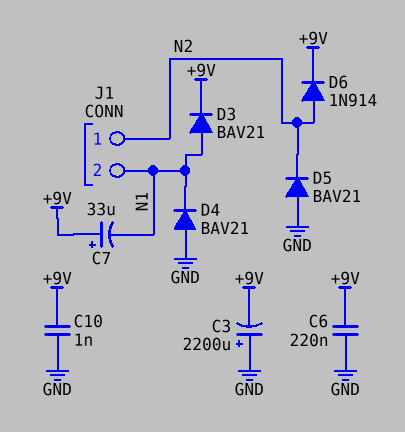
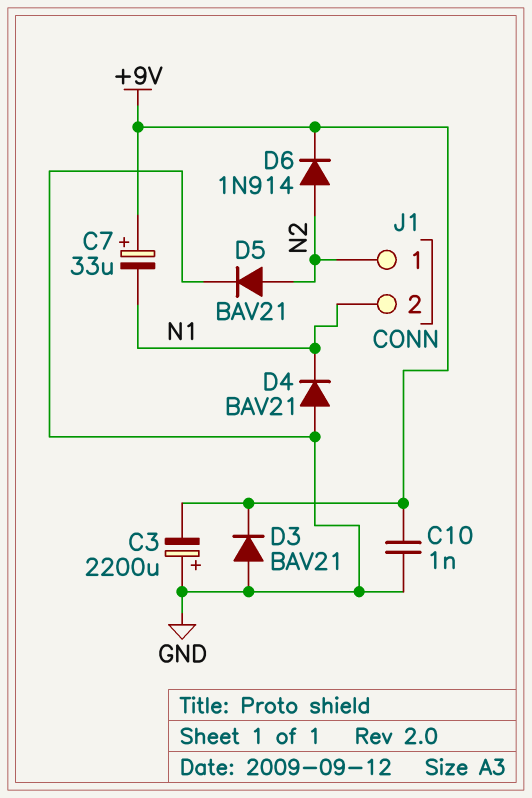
C6: 220nF (+9V, GND) -> none
D3: diode BAV21 (A N1, K +9V) -> diode BAV21 (A GND, K +9V)
D5: diode BAV21 (A GND, K N2) -> diode BAV21 (A N2, K GND)

